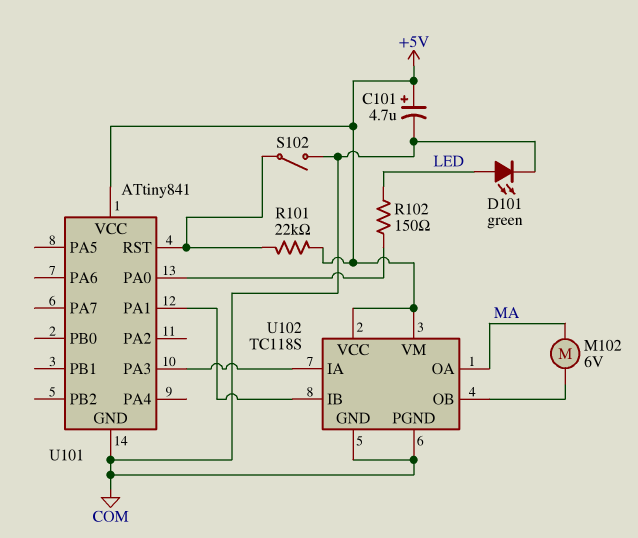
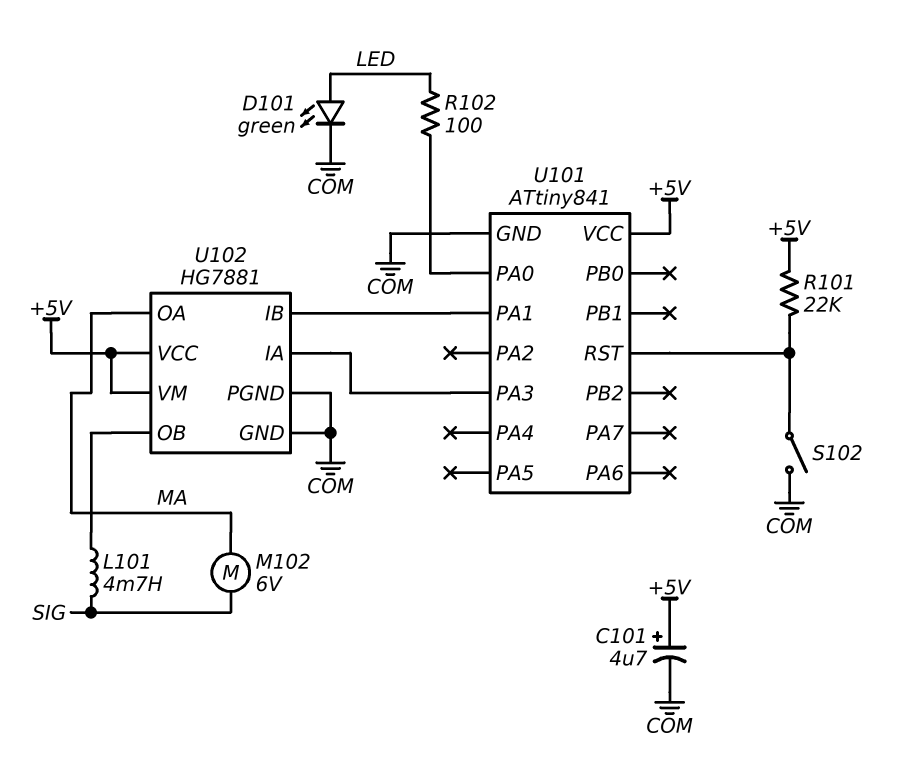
L101: none -> 4.7mH (SIG, U102/OB)
M102: motor 6V (MA, U102/OB) -> motor 6V (MA, SIG)
R102: 150 (LED, U101/PA0) -> 100 (LED, U101/PA0)
U102: TC118S -> HG7881

